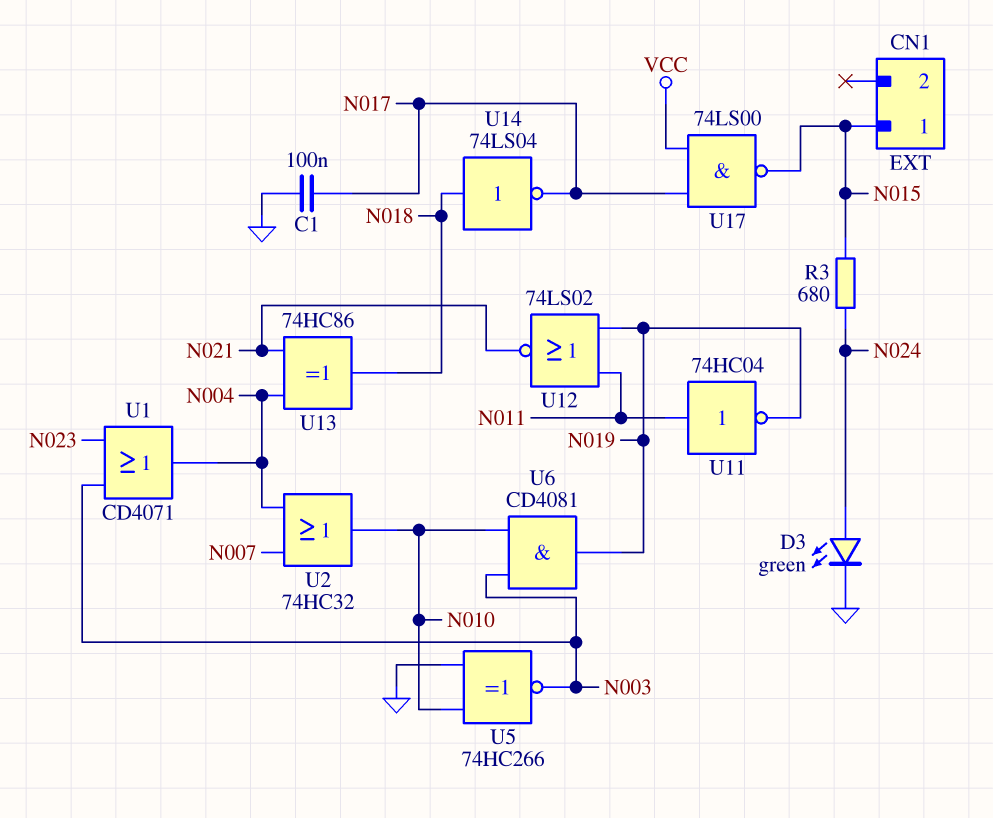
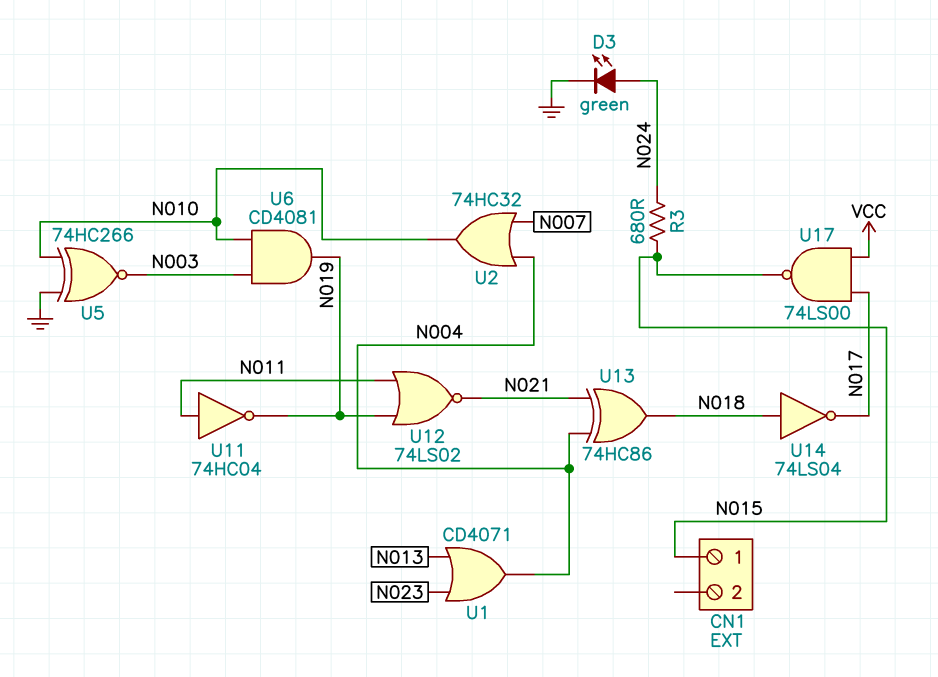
C1: 100nF (GND, N017) -> none
U1: OR CD4071 (in N003, in N023, out N004) -> OR CD4071 (in N013, in N023, out N004)

